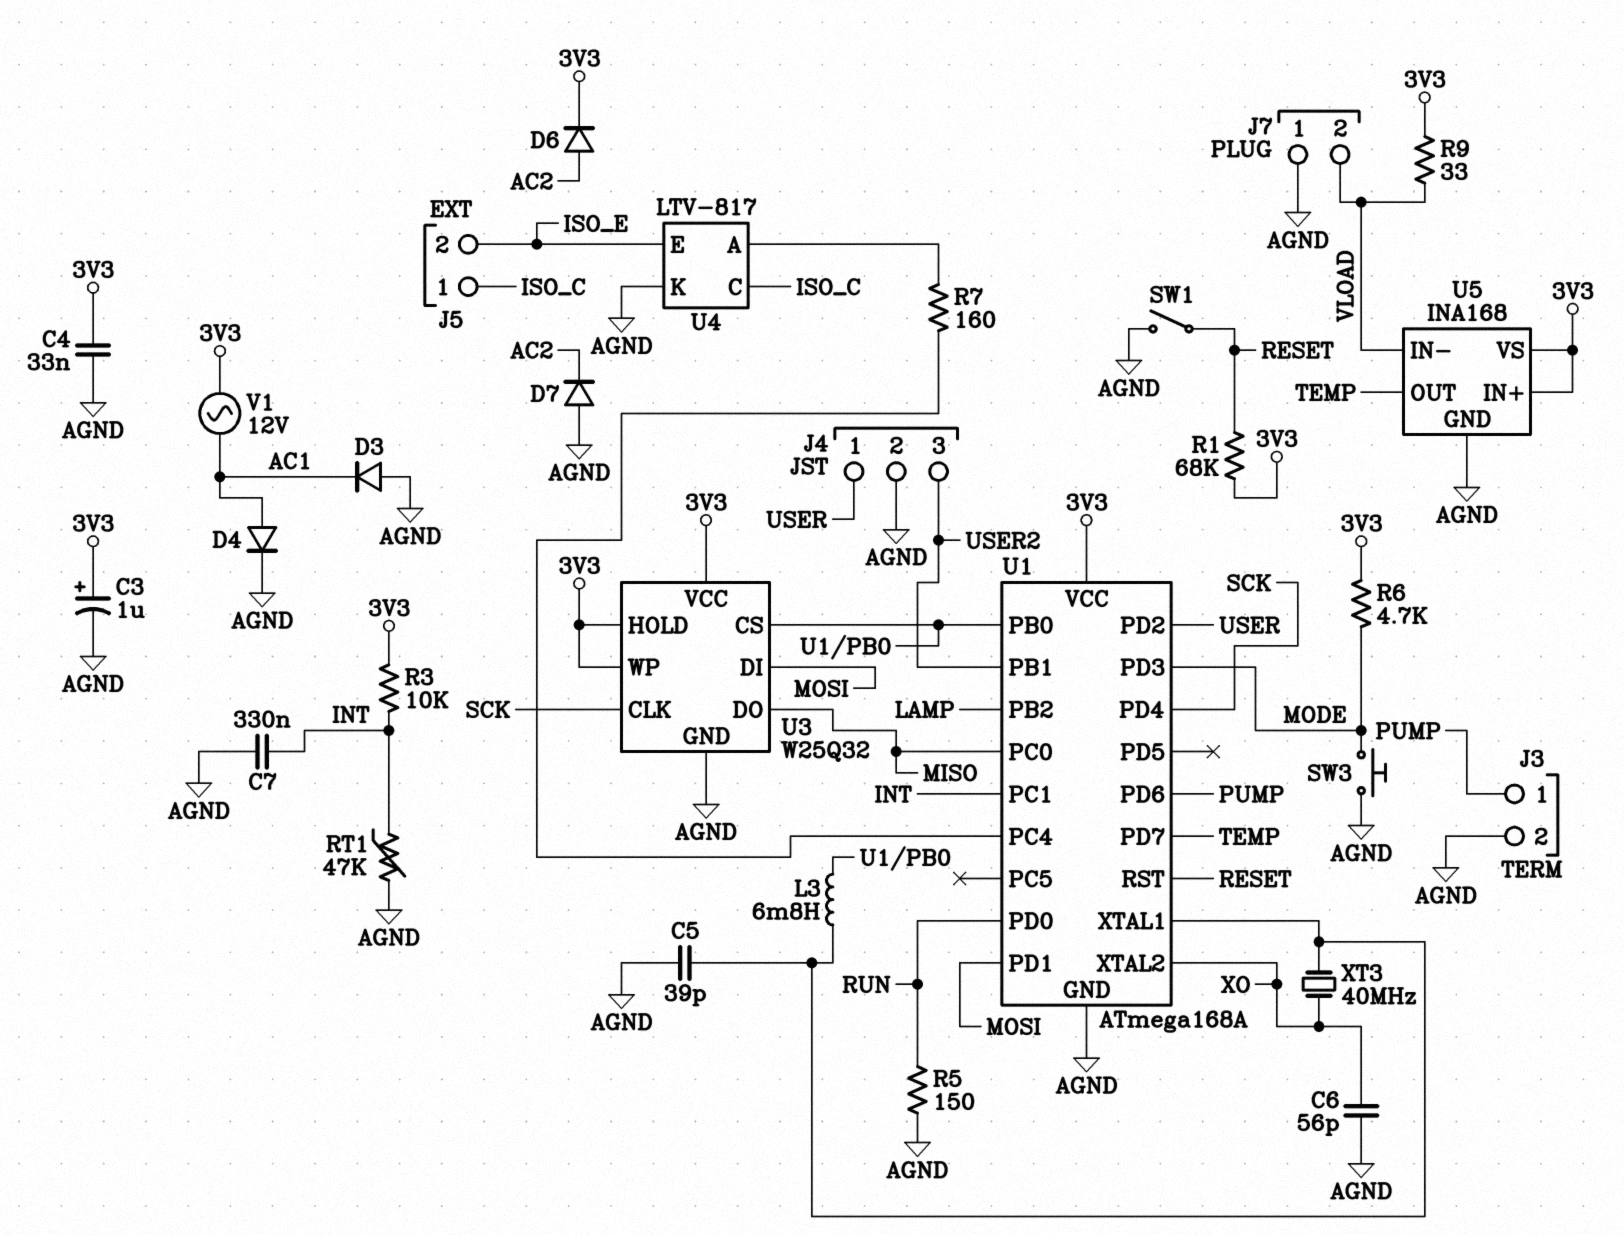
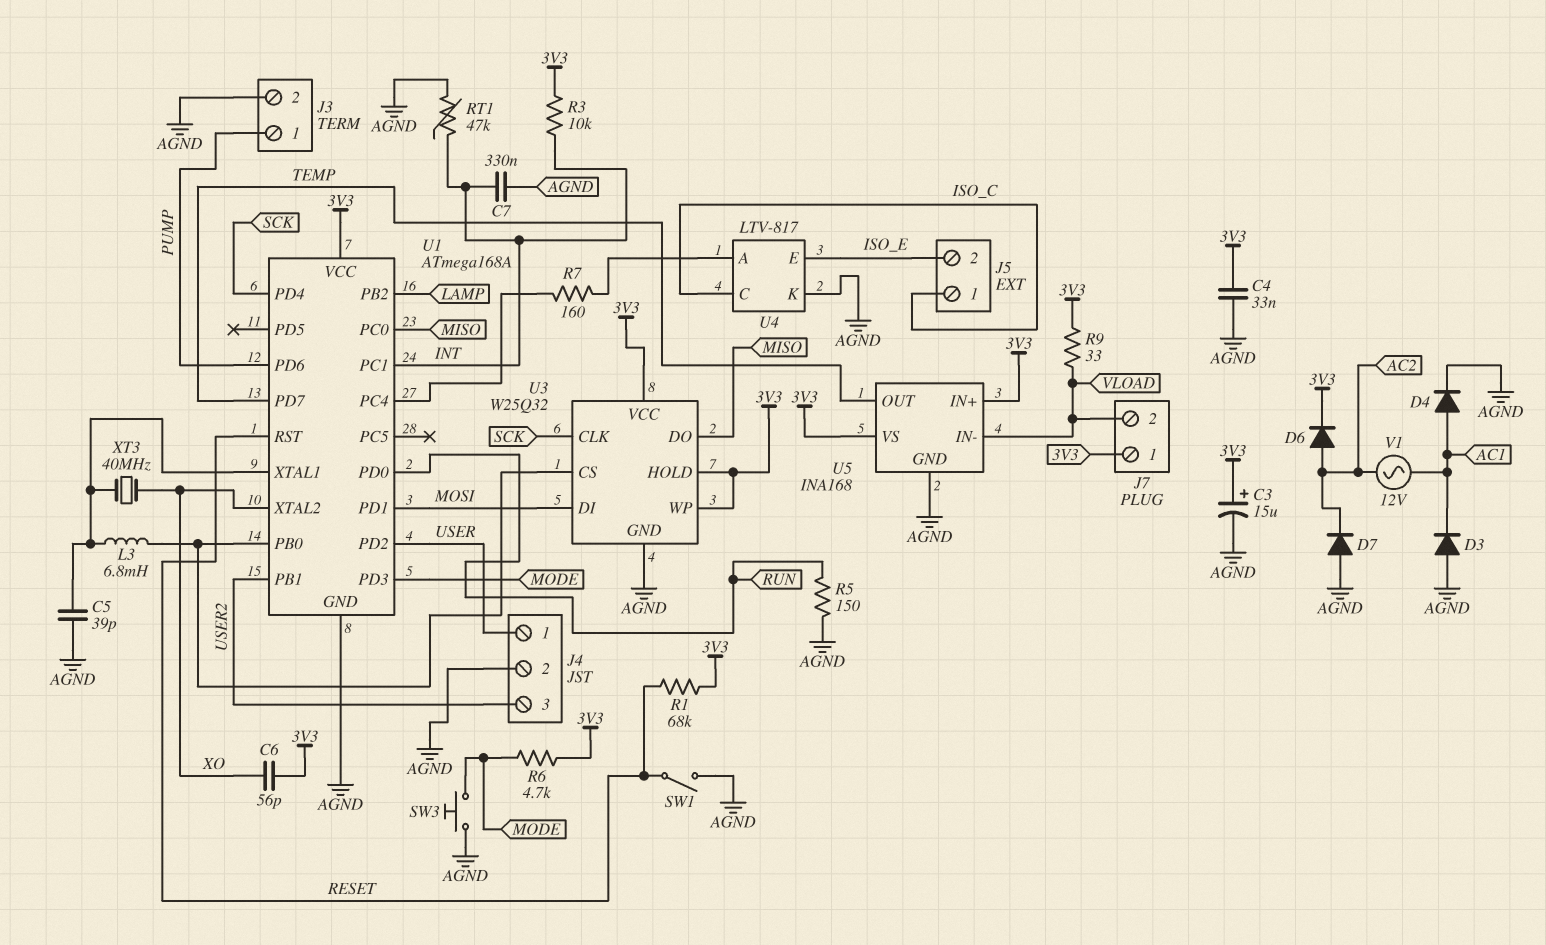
C3: 1uF (plus 3V3, minus AGND) -> 15uF (plus 3V3, minus AGND)
C6: 56pF (AGND, XO) -> 56pF (3V3, XO)
J7 pin 1: AGND -> 3V3
V1: AC 12V (3V3, AC1) -> AC 12V (AC1, AC2)

